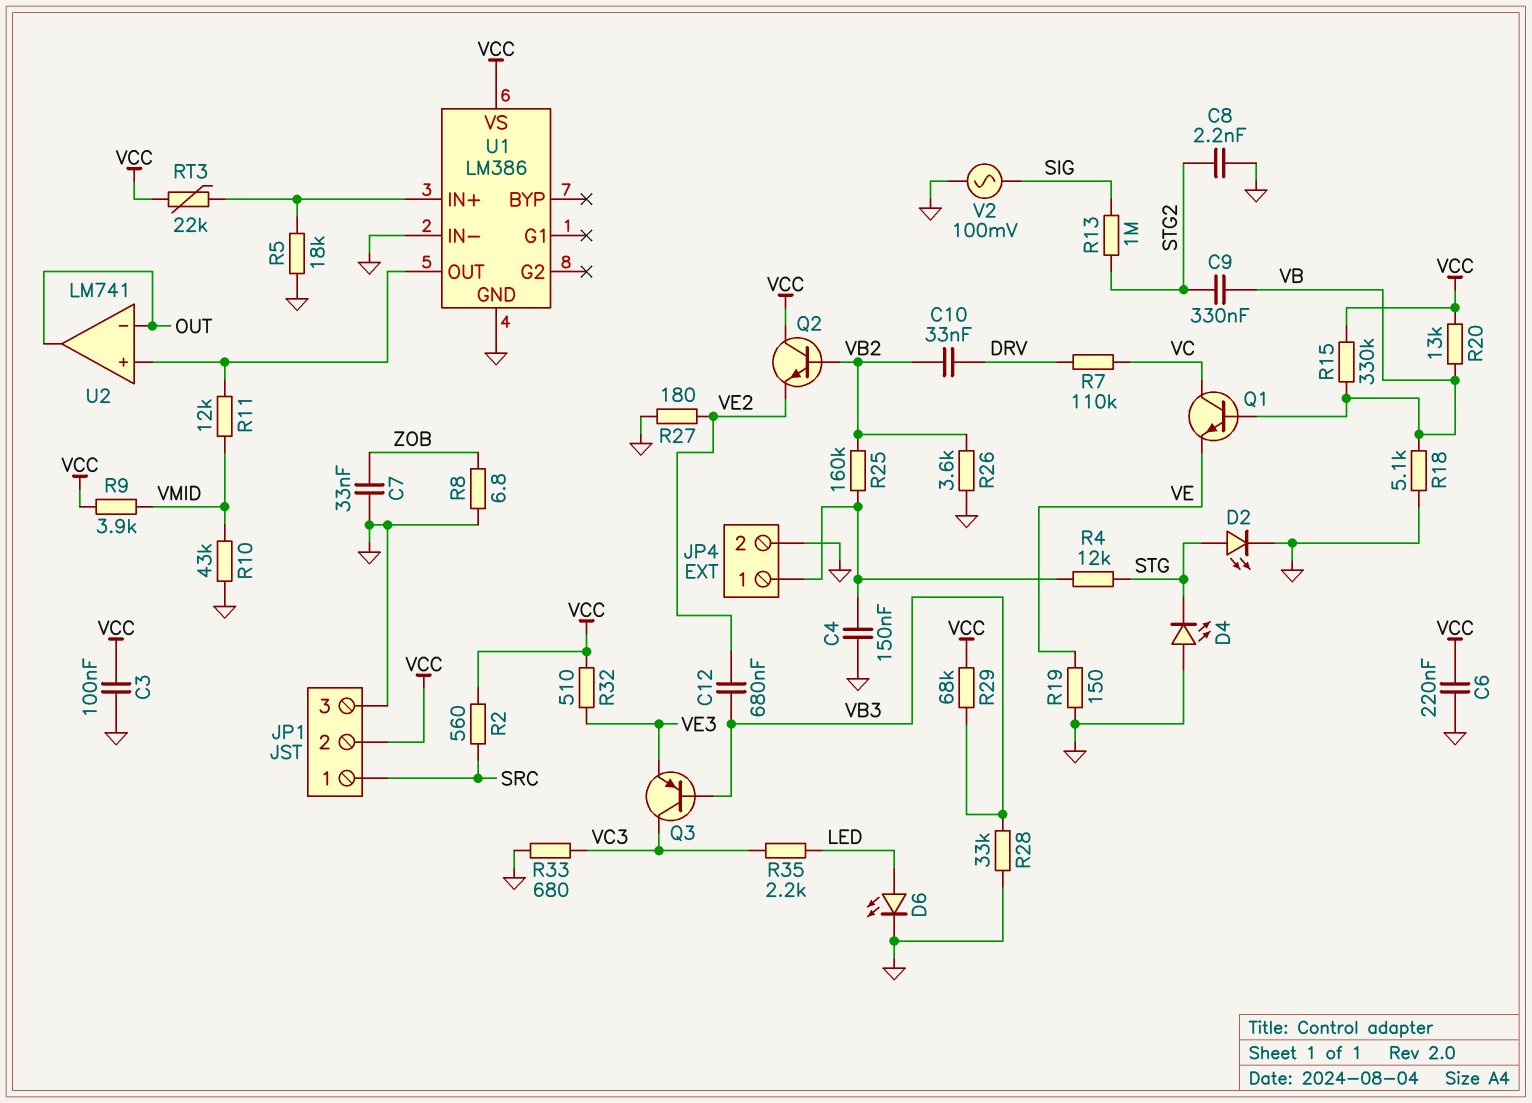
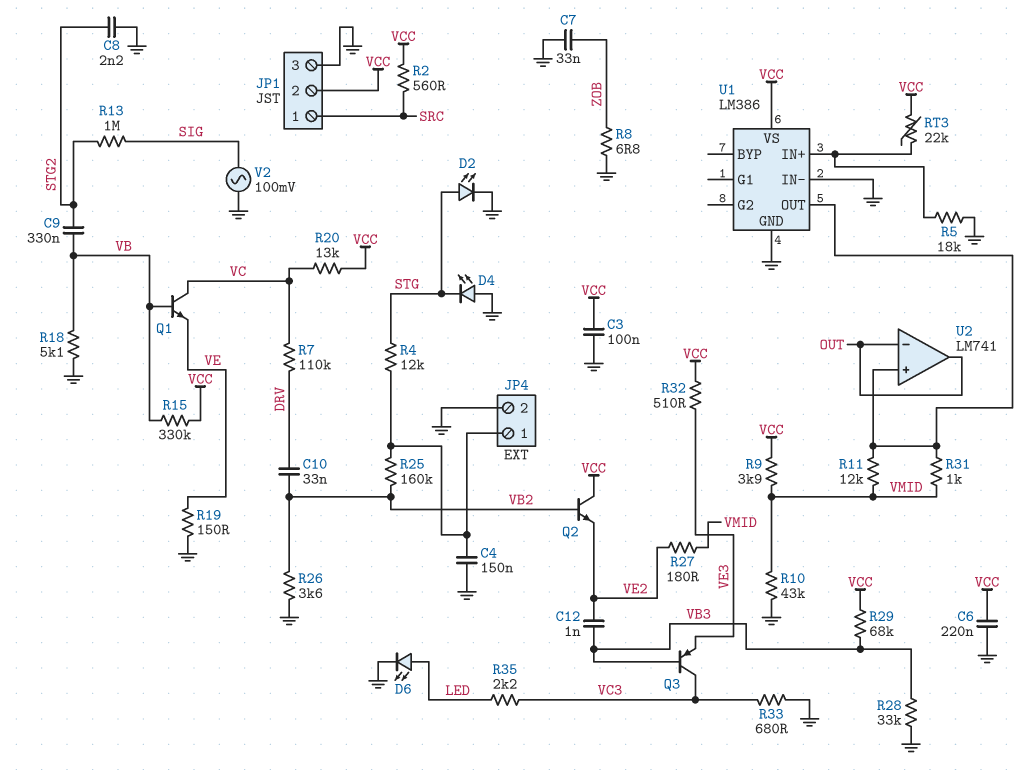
C12: 680nF (VB3, VE2) -> 1nF (VB3, VE2)
R20: 13k (VB, VCC) -> 13k (VC, VCC)
R27: 180 (GND, VE2) -> 180 (VE2, VMID)
R31: none -> 1k (U1/OUT, VMID)

